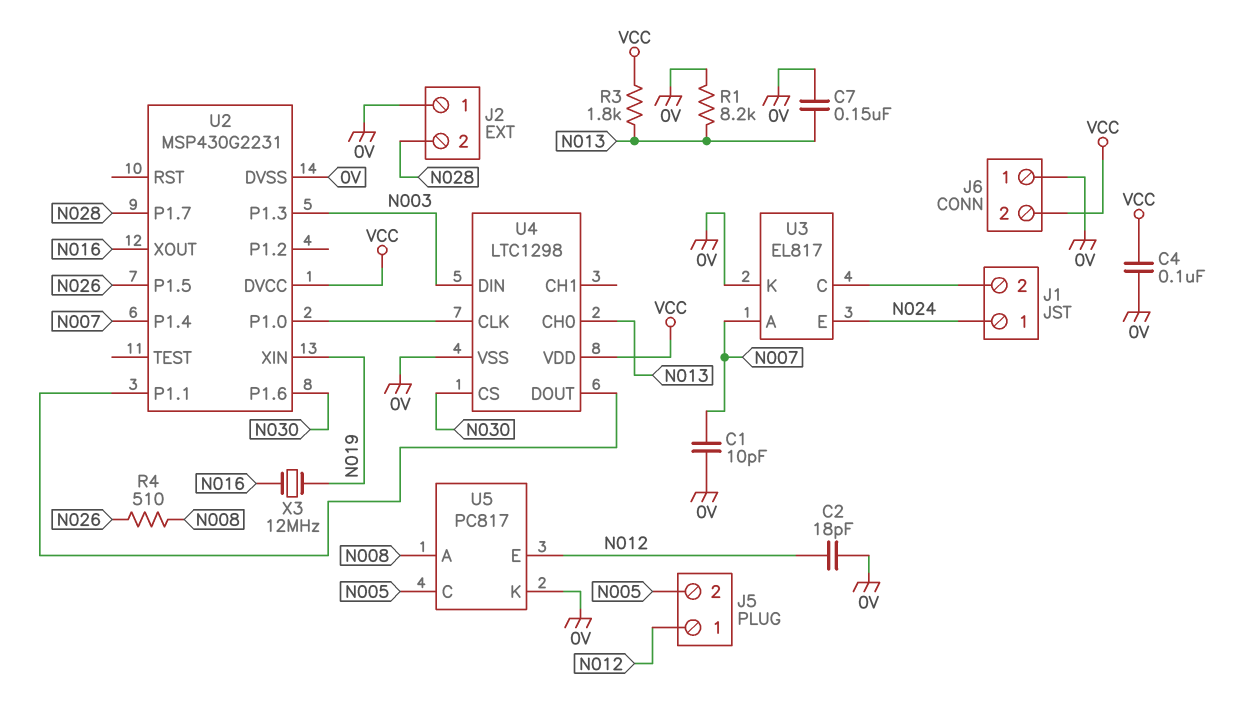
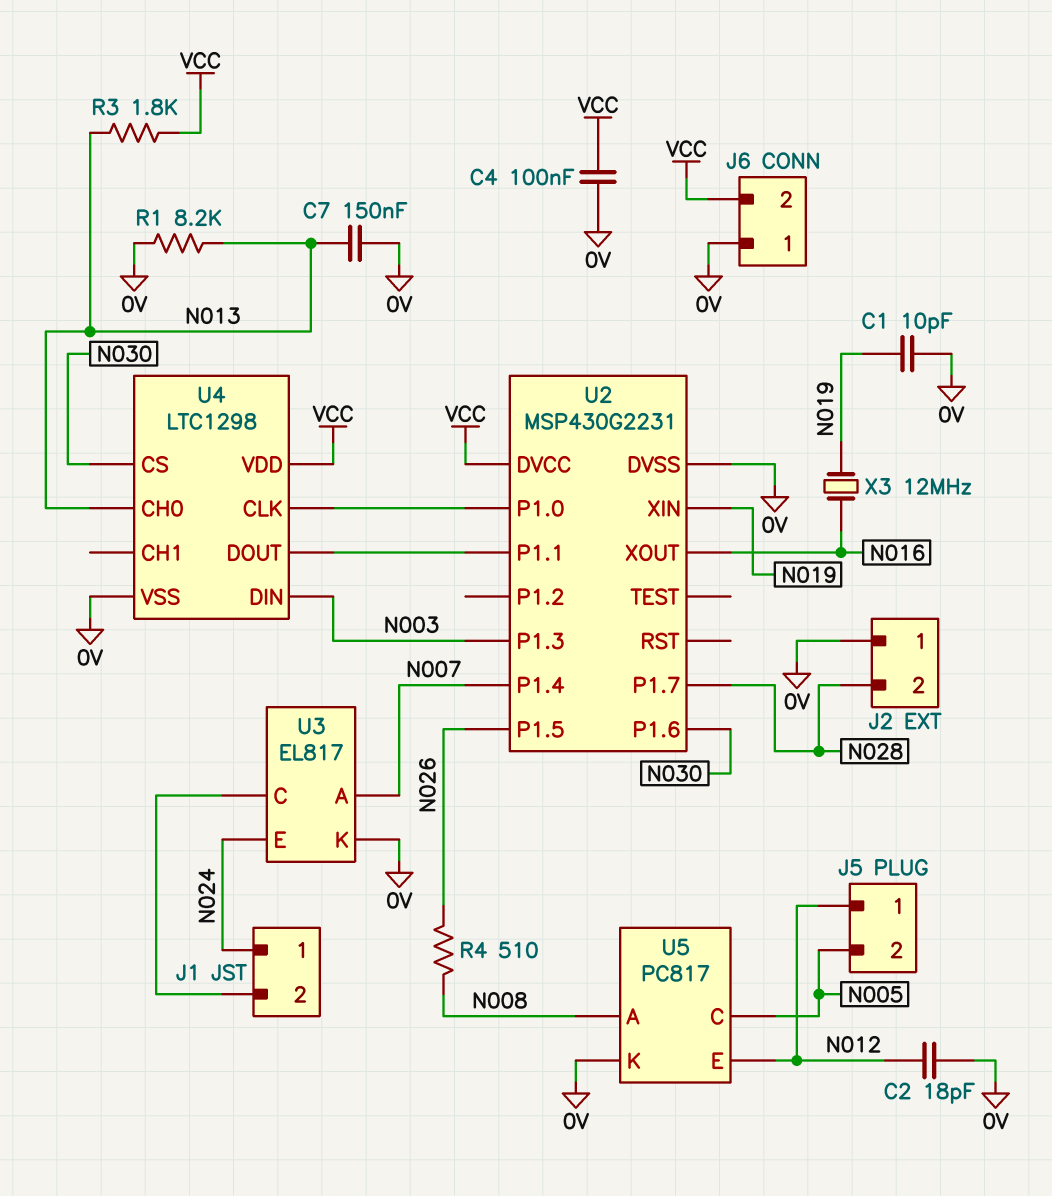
C1: 10pF (0V, N007) -> 10pF (0V, N019)

